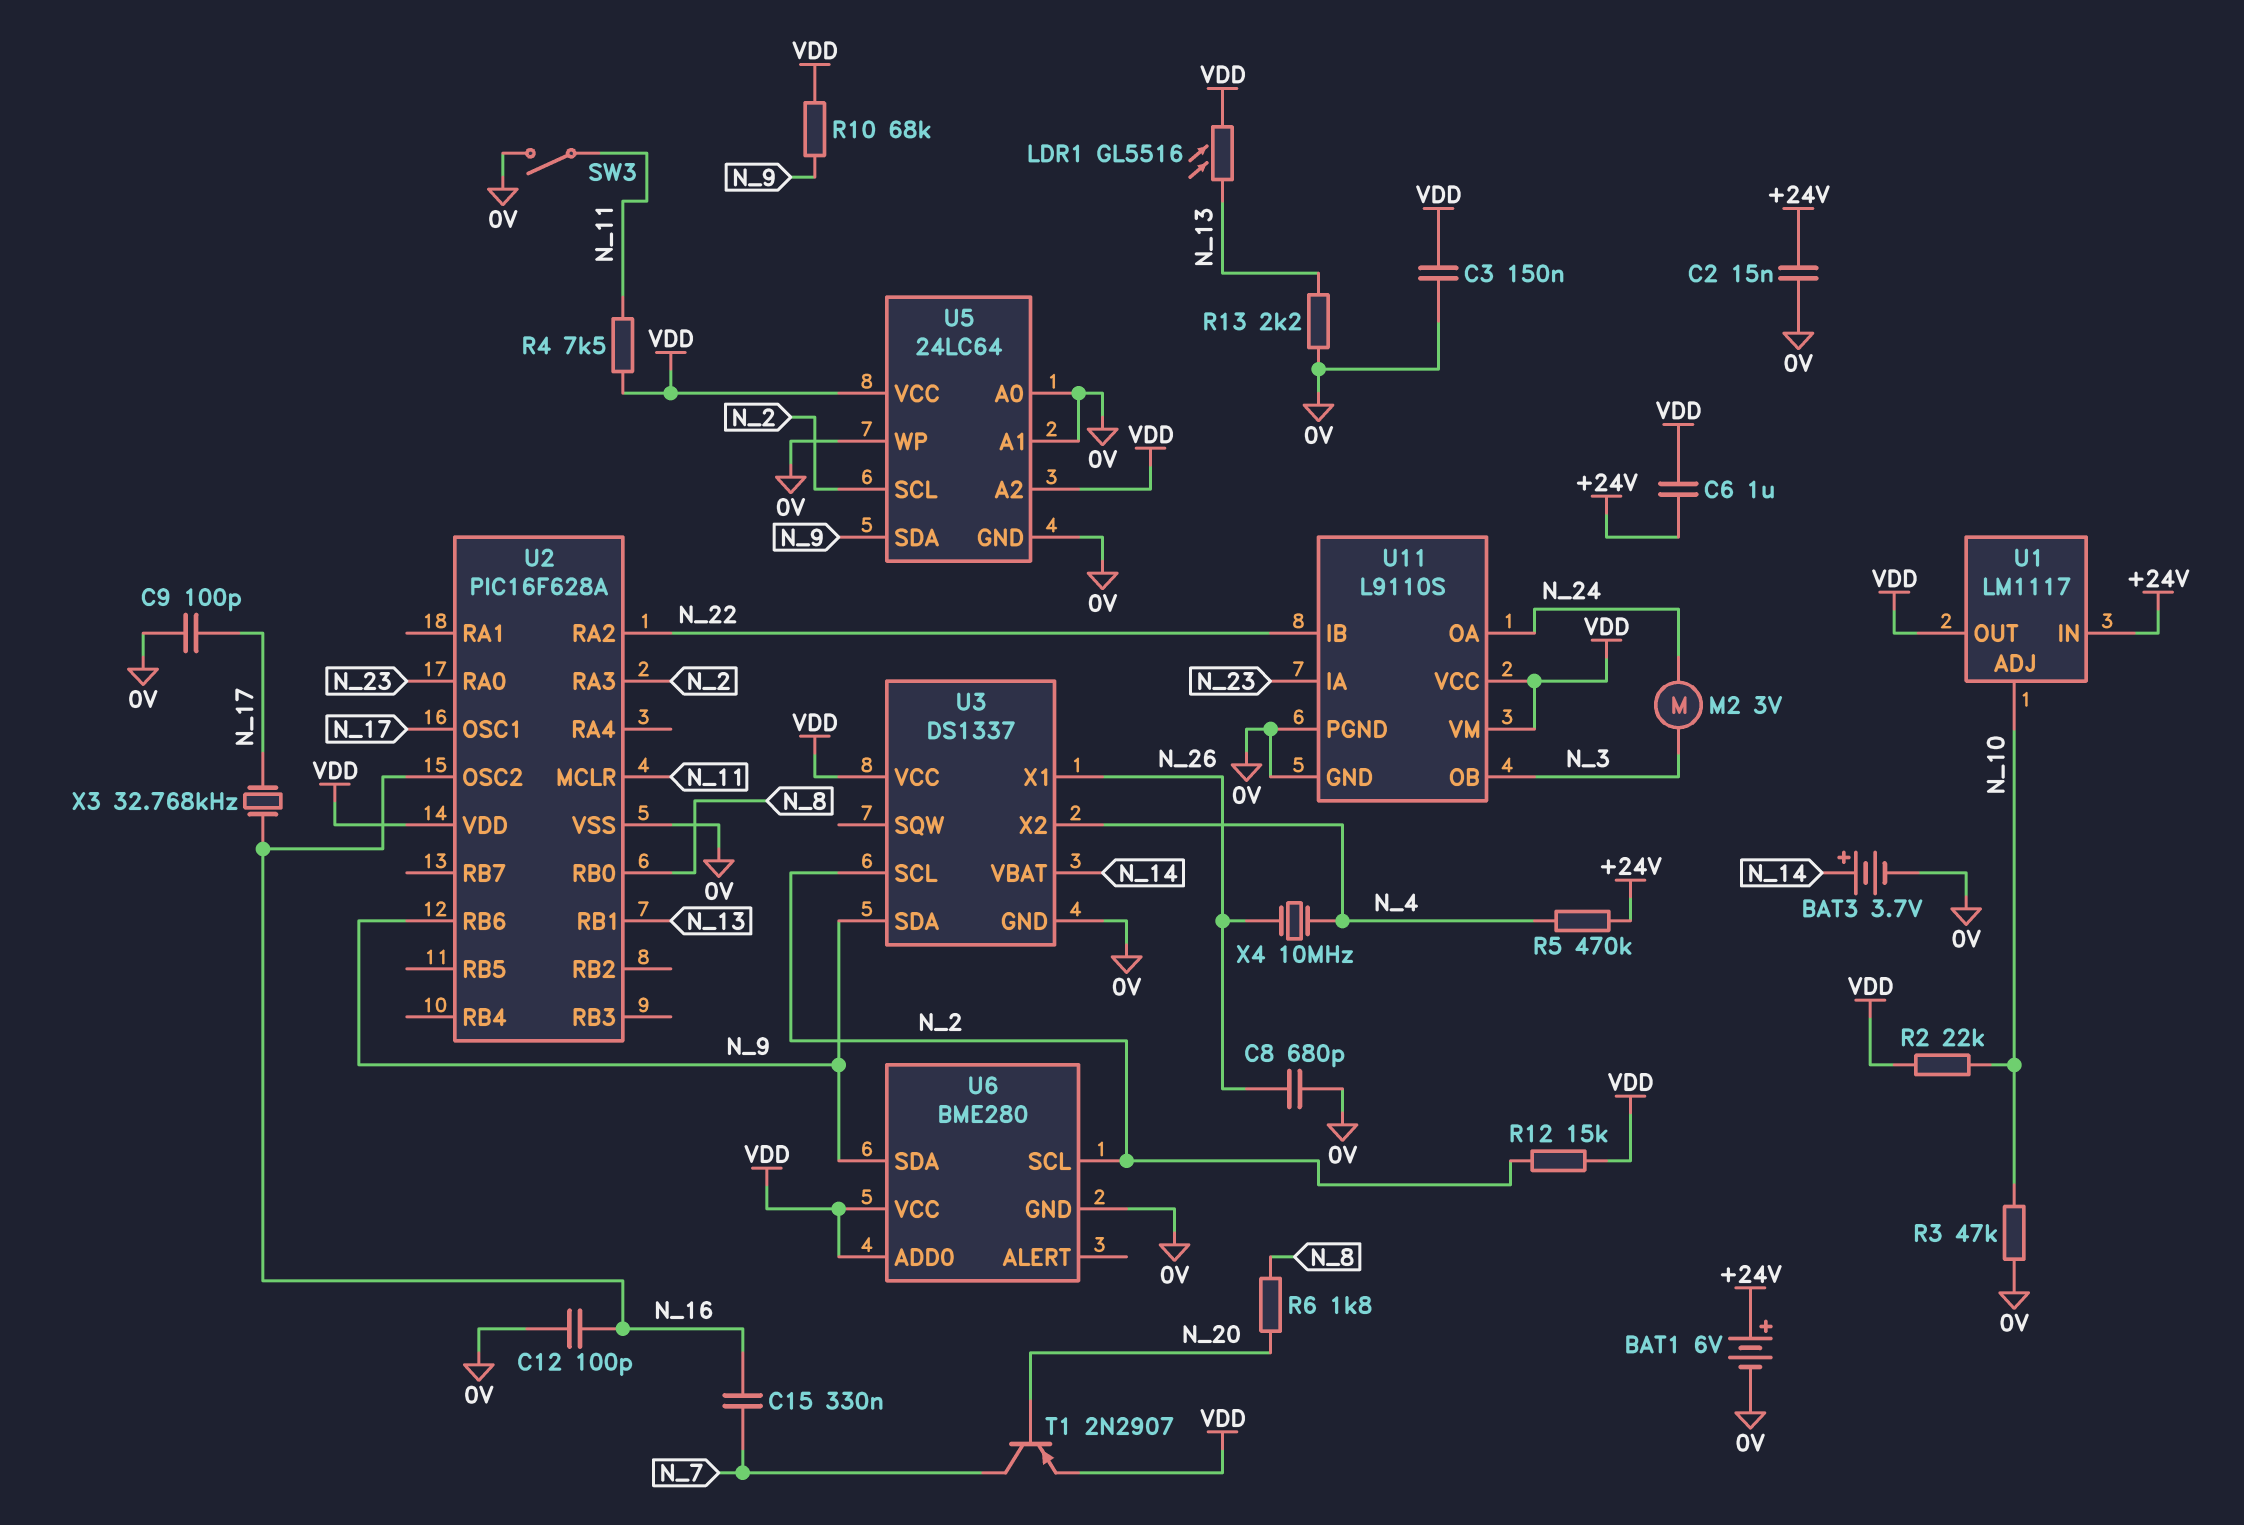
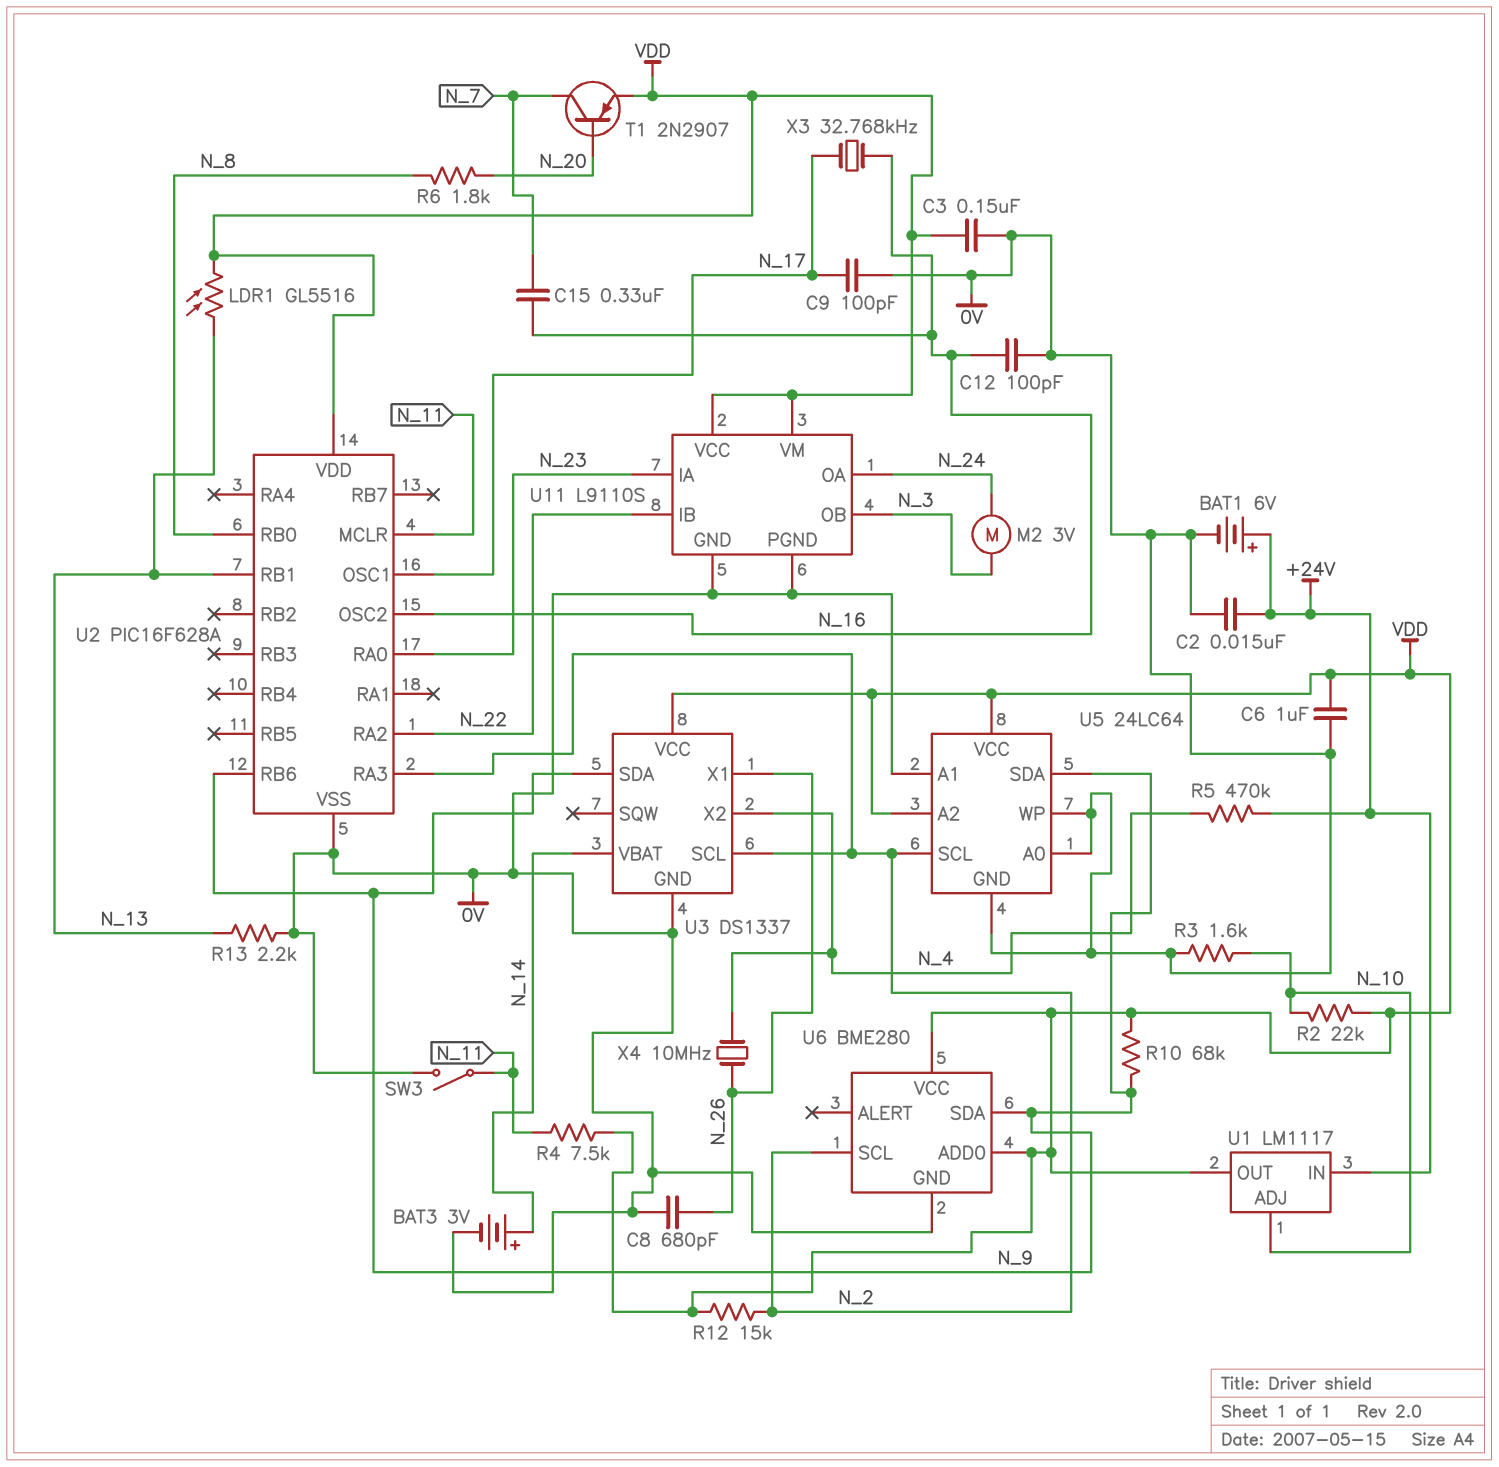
BAT3: 3.7V (plus N_14, minus 0V) -> 3V (plus N_14, minus 0V)
C6: 1uF (+24V, VDD) -> 1uF (0V, VDD)
R3: 47k (0V, N_10) -> 1.6k (0V, N_10)

